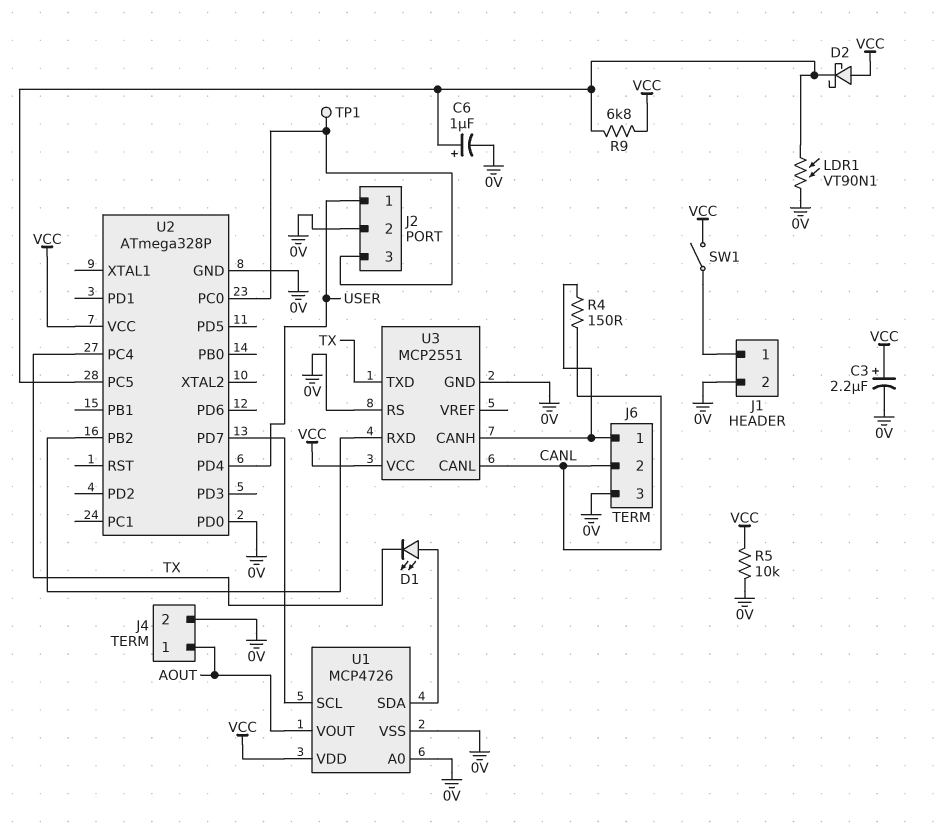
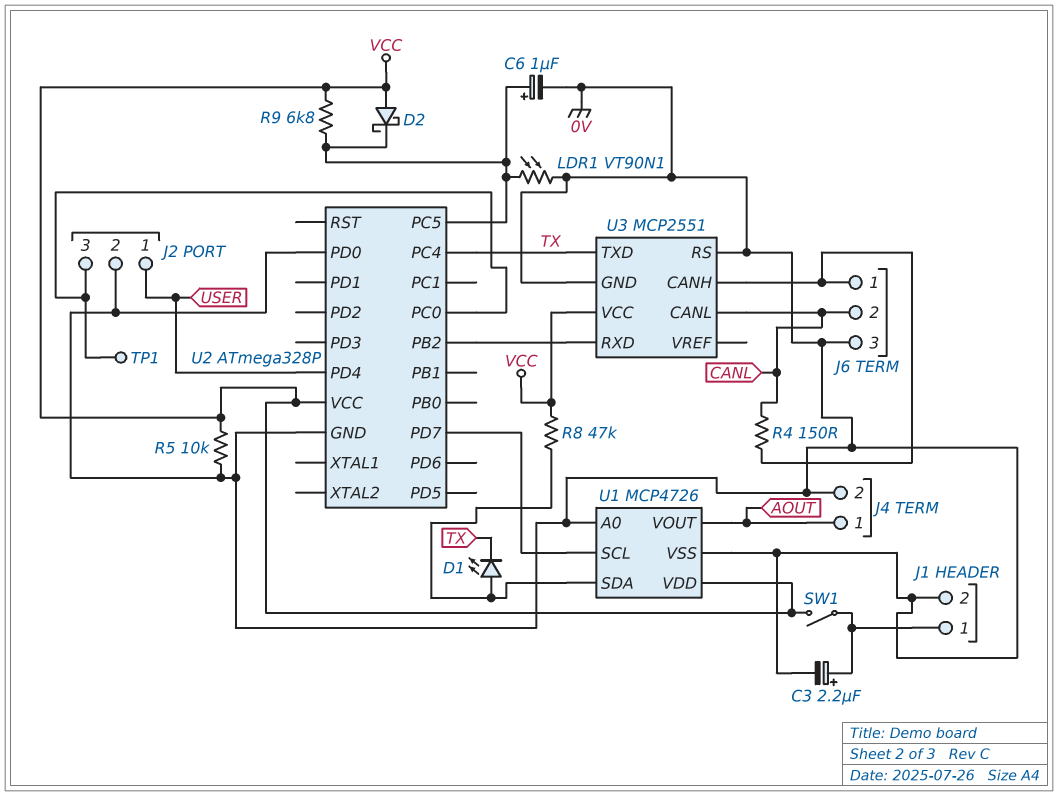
C3: 2.2uF (plus VCC, minus 0V) -> 2.2uF (plus J1/1, minus 0V)
R8: none -> 47k (U1/SDA, VCC)

